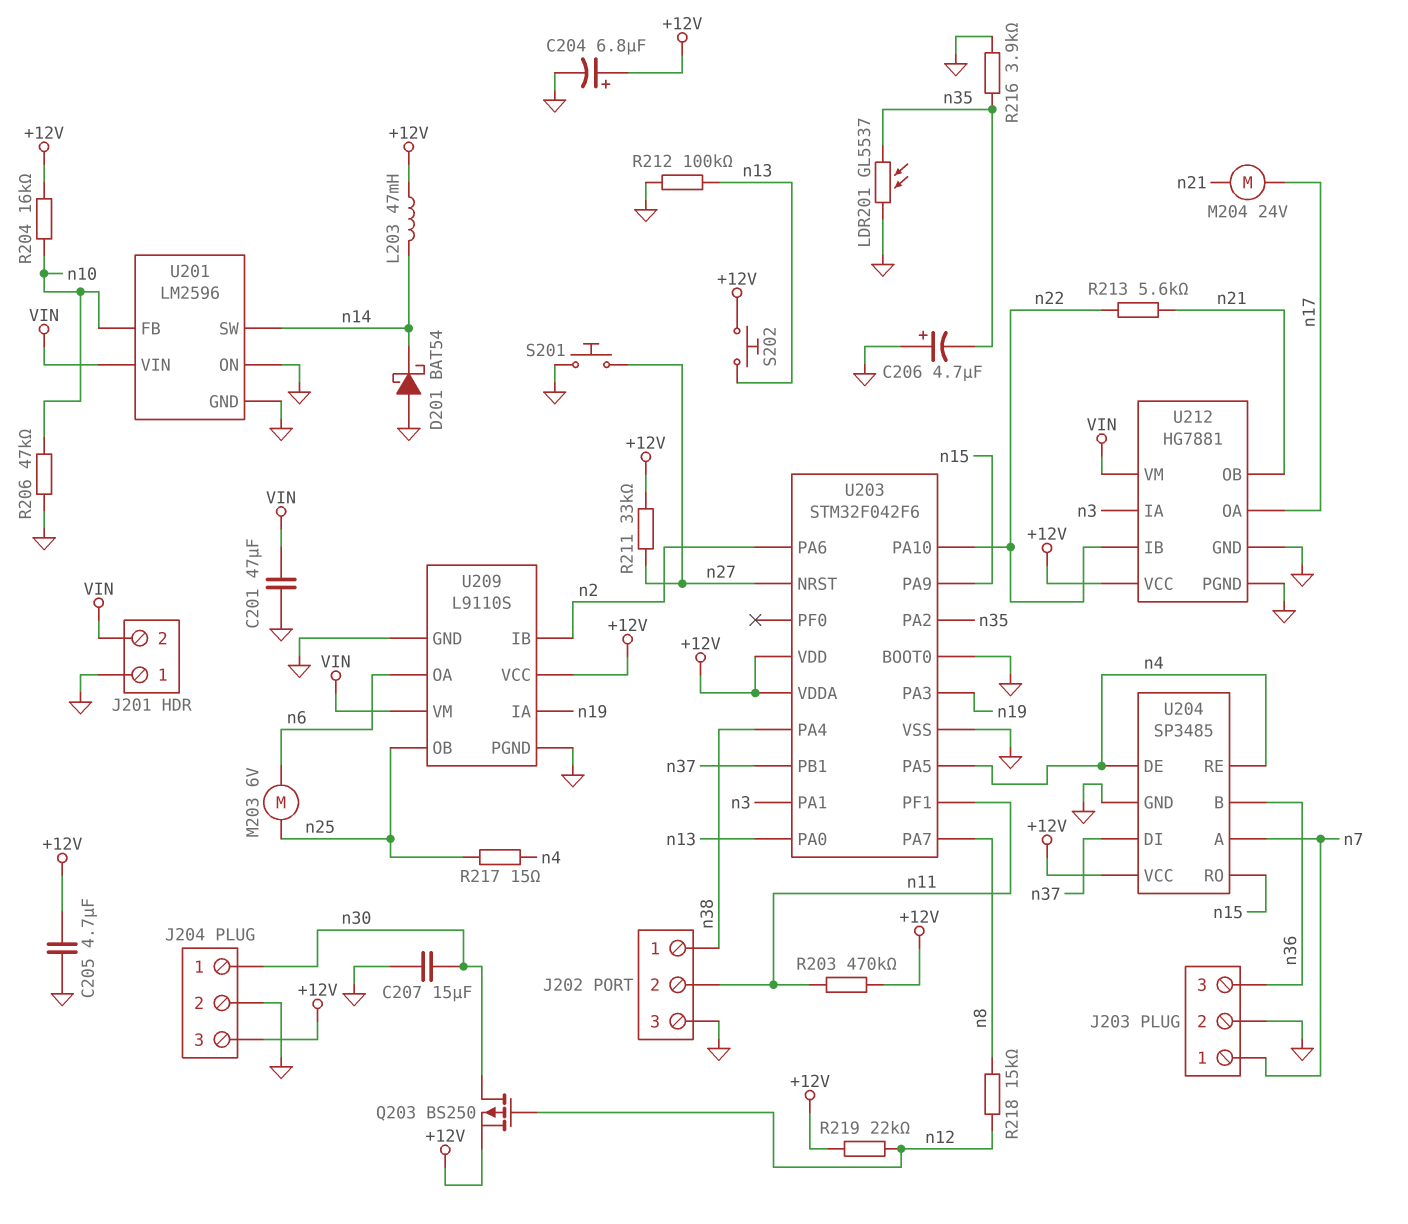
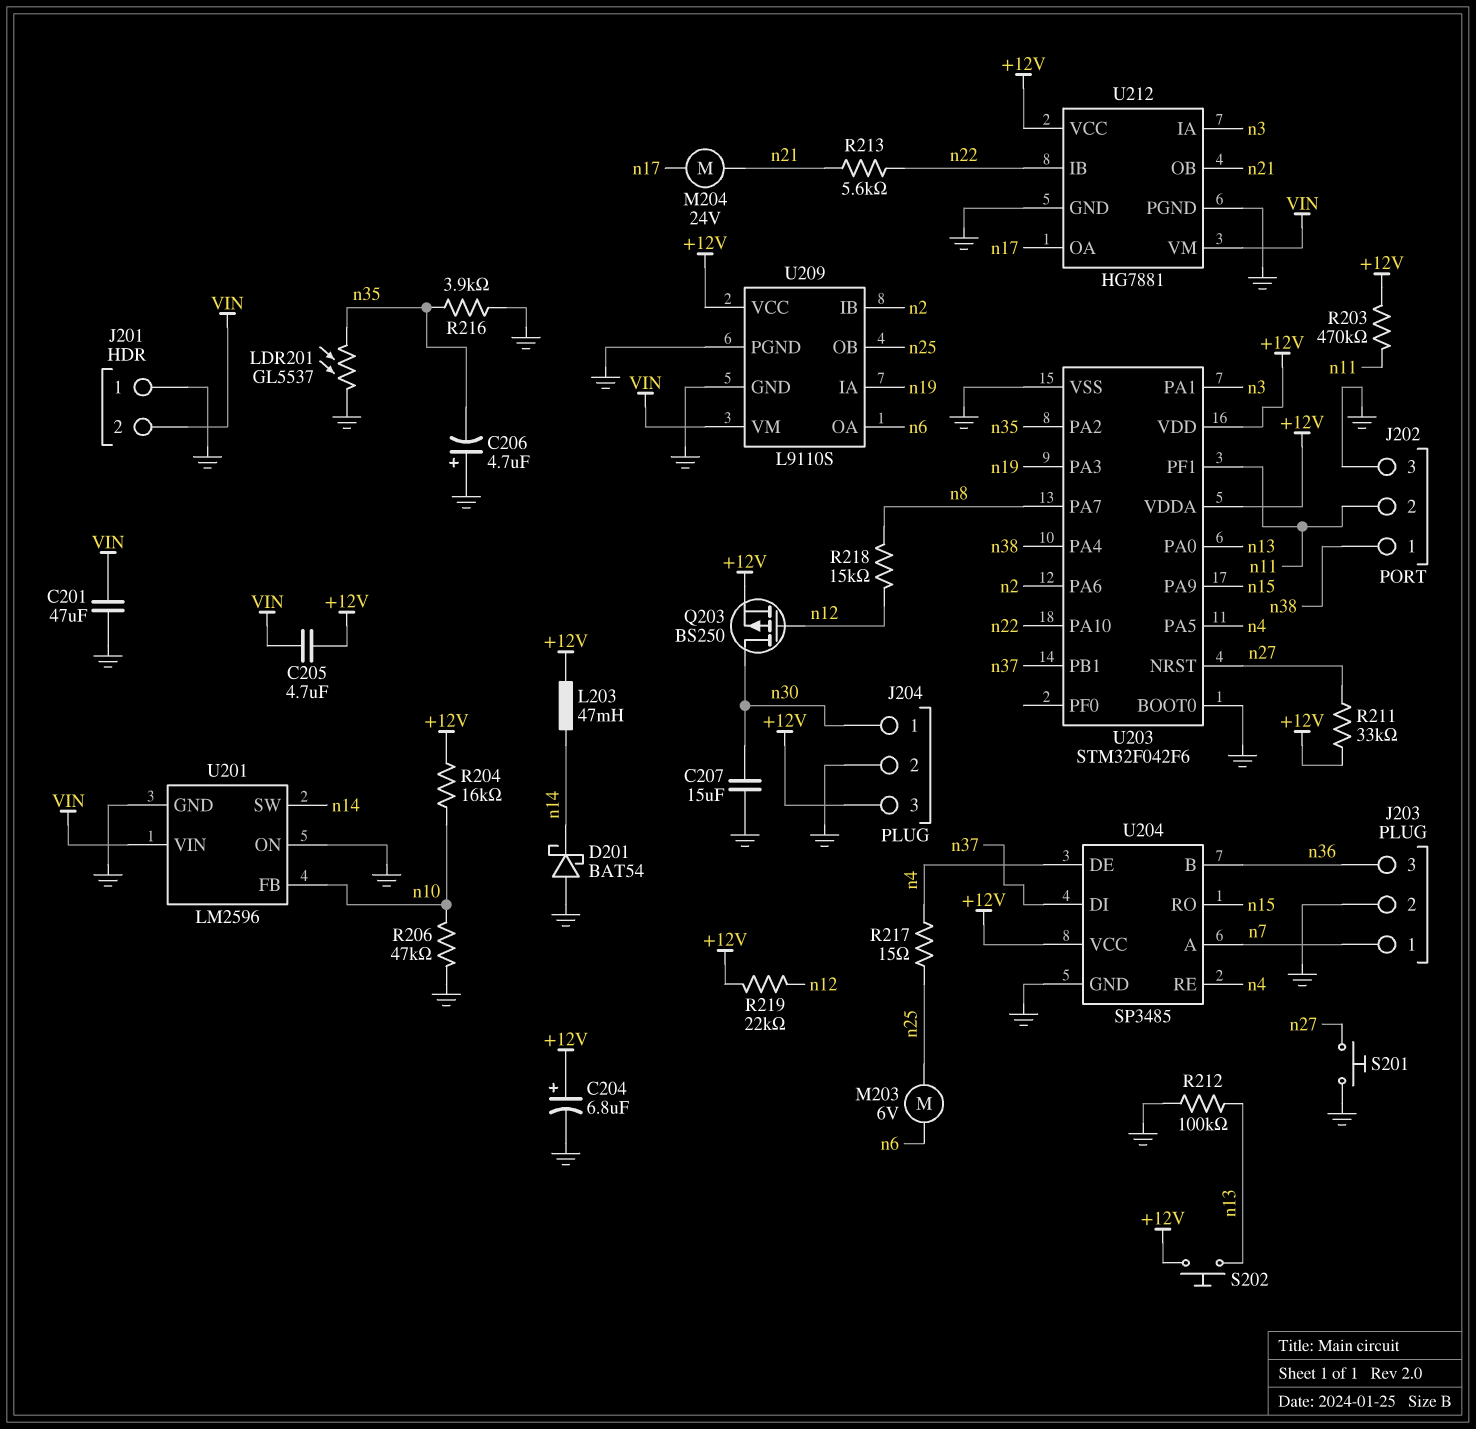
C205: 4.7uF (+12V, GND) -> 4.7uF (+12V, VIN)

